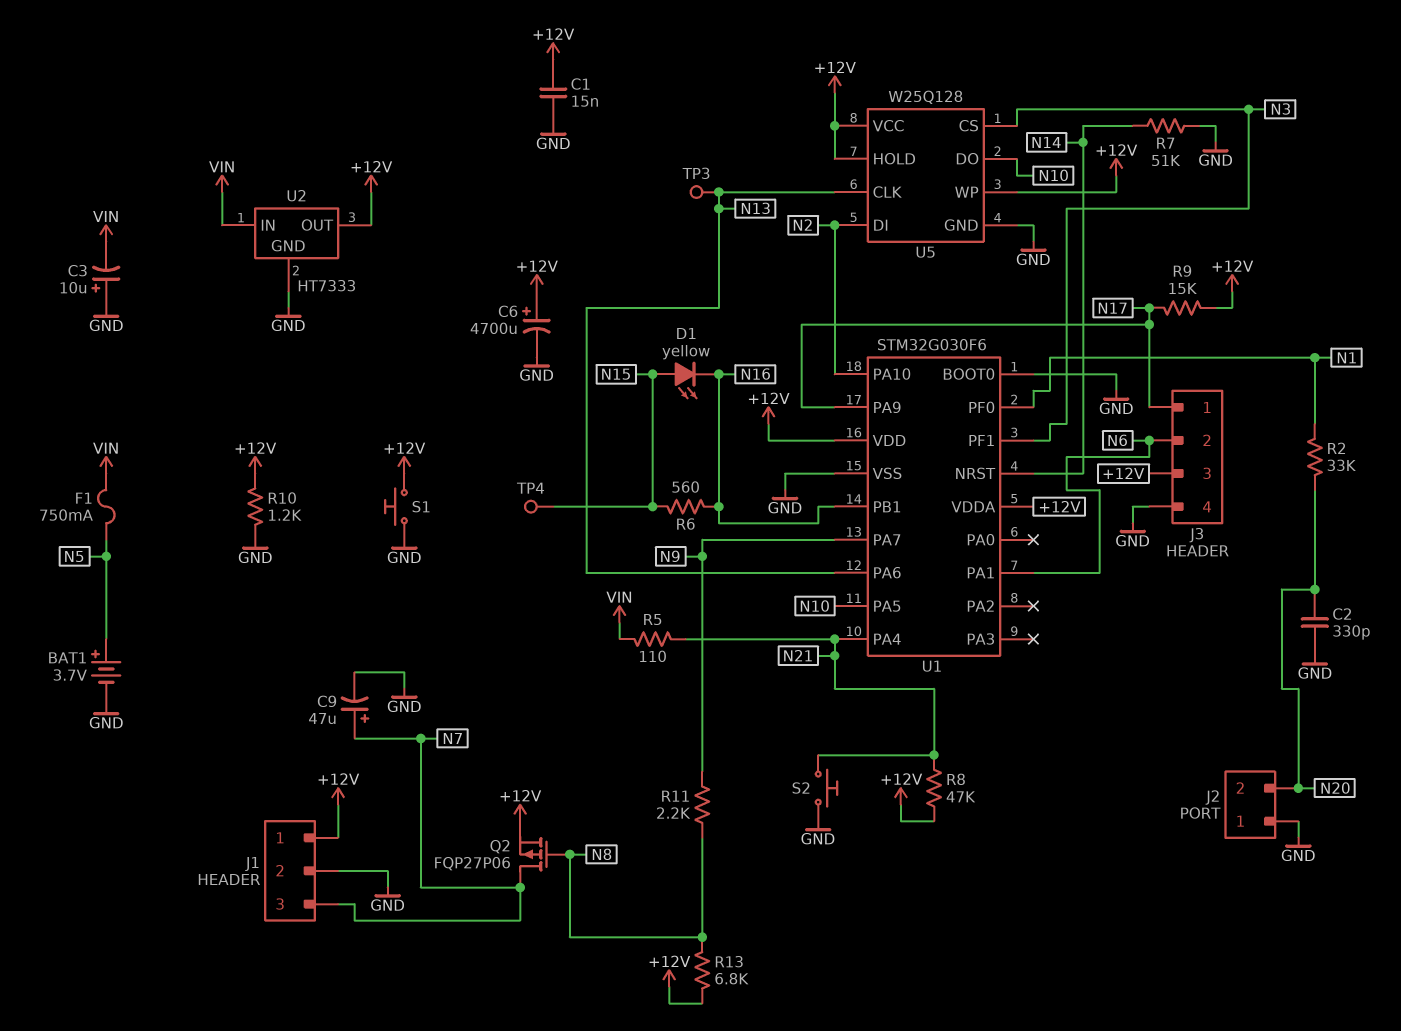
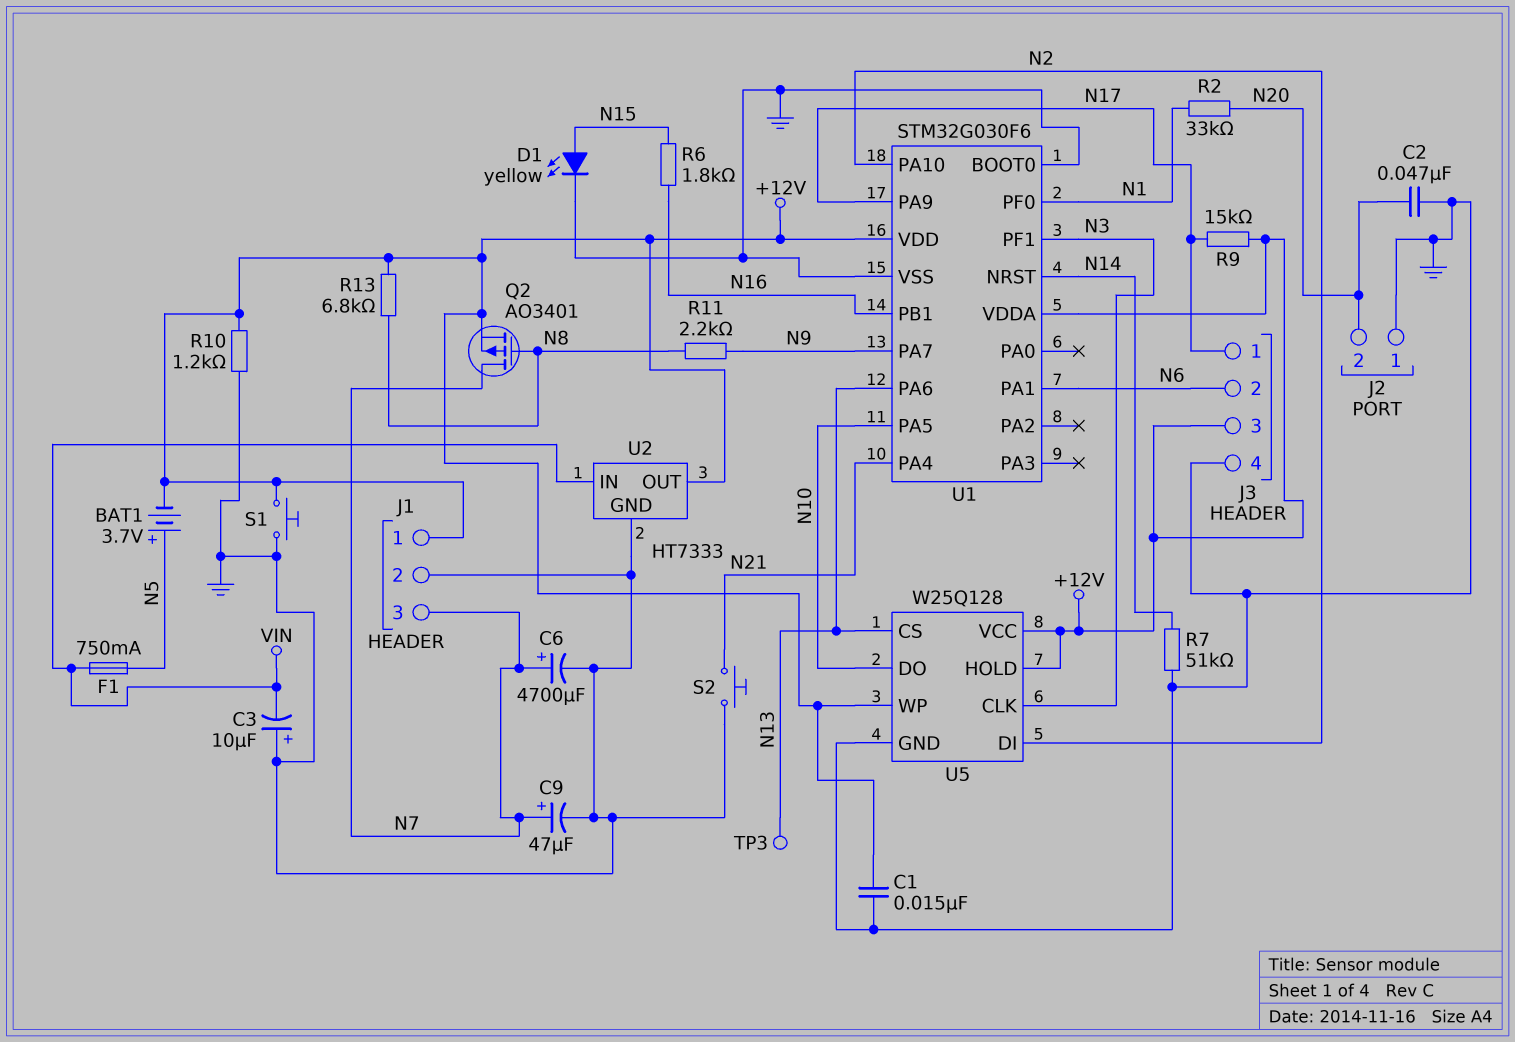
BAT1: 3.7V (plus N5, minus GND) -> 3.7V (plus N5, minus +12V)
C2: 330pF (GND, N20) -> 47nF (GND, N20)
C6: 4700uF (plus +12V, minus GND) -> 4700uF (plus N7, minus GND)
D1: LED yellow (A N15, K N16) -> LED yellow (A N15, K GND)
Q2: PMOS FQP27P06 (G N8, D N7, S +12V) -> PMOS AO3401 (G N8, D N7, S +12V)
R5: 110 (N21, VIN) -> none
R6: 560 (N15, N16) -> 1.8k (N15, N16)
R8: 47k (+12V, N21) -> none
TP4: test point (N15) -> none
U5 pin CLK: N13 -> N3
U5 pin CS: N3 -> N13

